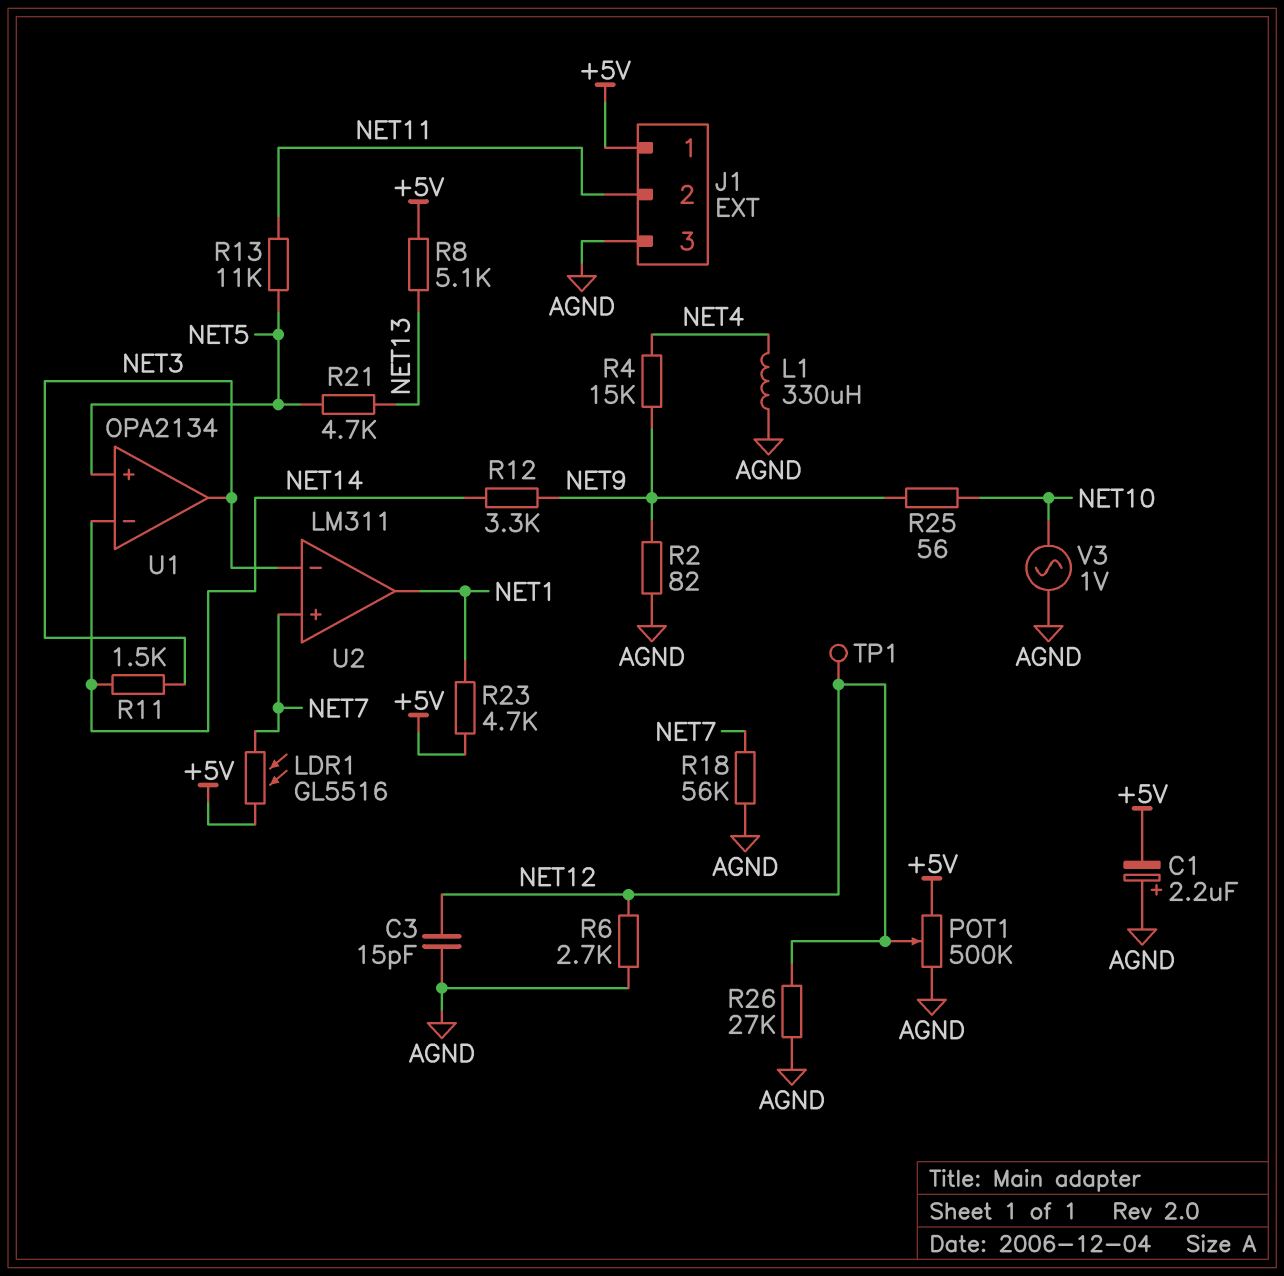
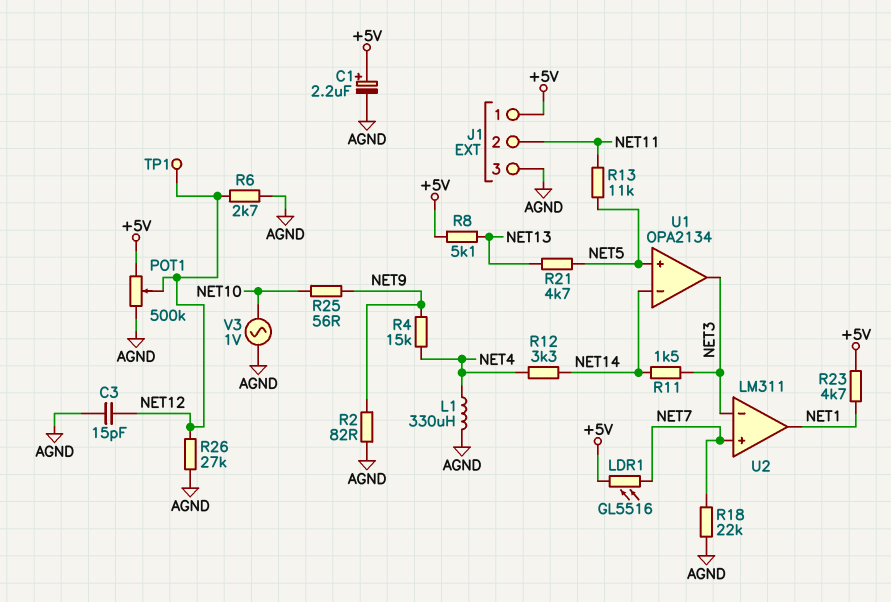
C1: 2.2uF (plus AGND, minus +5V) -> 2.2uF (plus +5V, minus AGND)
R12: 3.3k (NET9, NET14) -> 3.3k (NET4, NET14)
R18: 56k (AGND, NET7) -> 22k (AGND, NET7)

